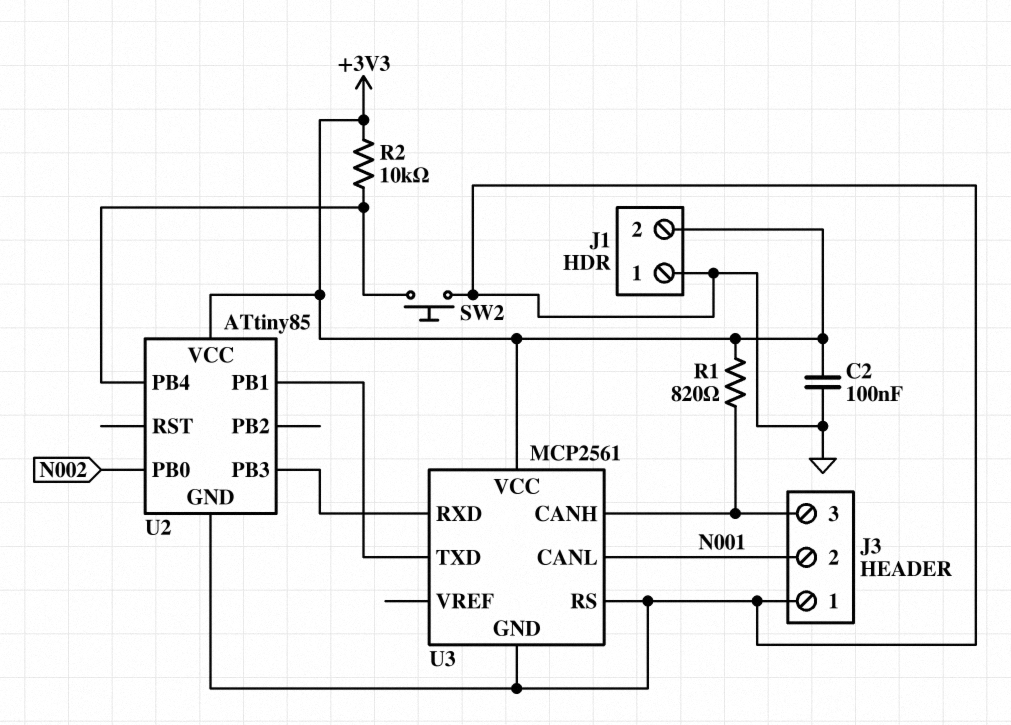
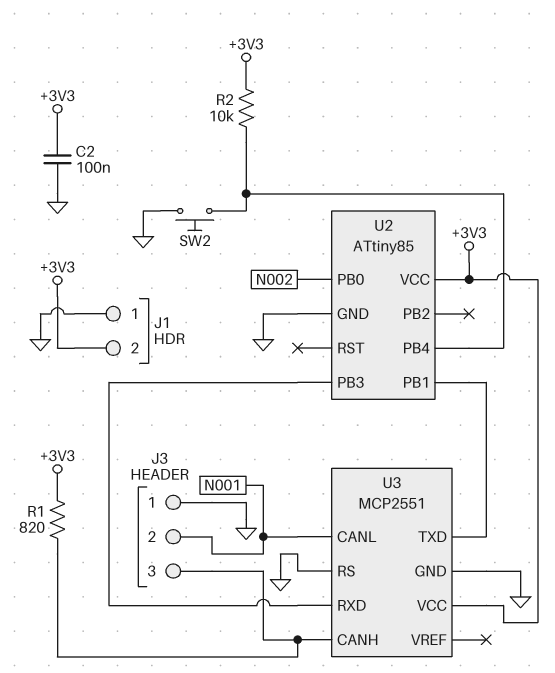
U3: MCP2561 -> MCP2551

